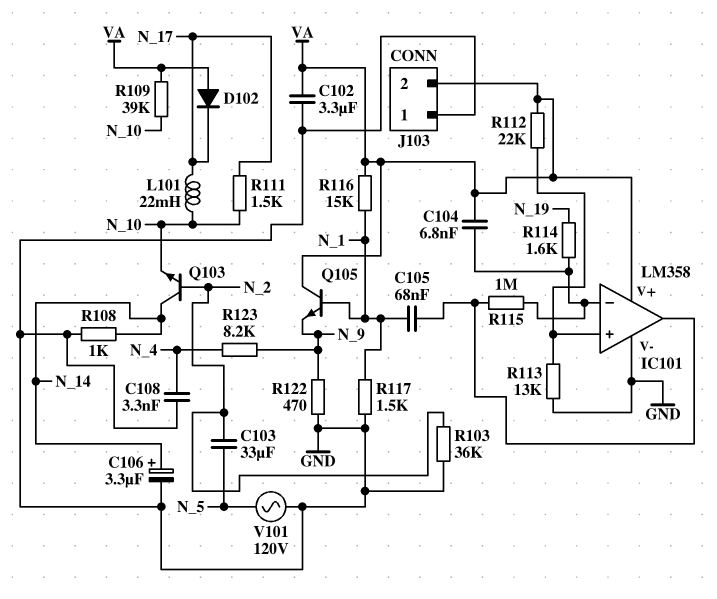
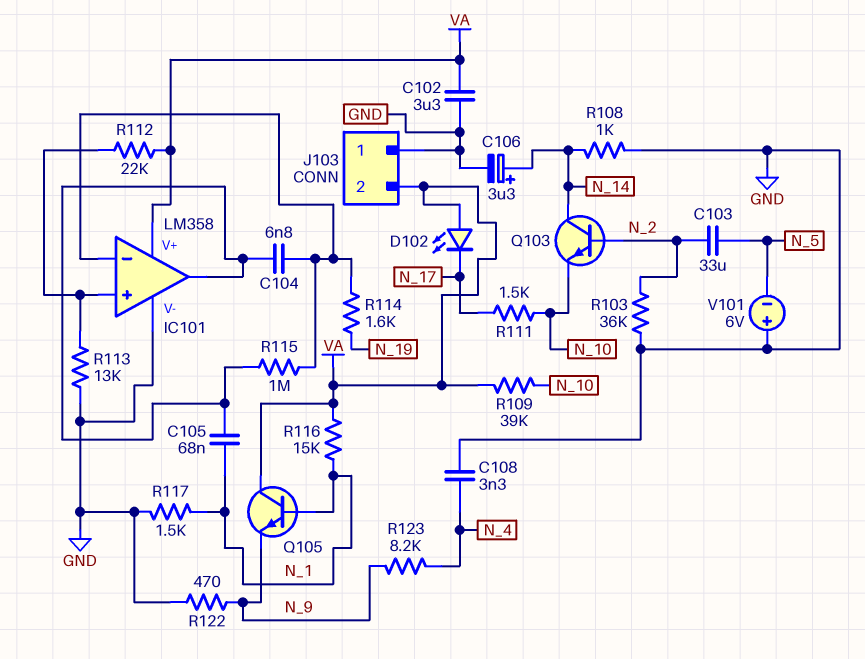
C104: 6.8nF (IC101/in-, VA) -> 6.8nF (IC101/in-, IC101/out)
D102: diode (A VA, K N_17) -> LED (A VA, K N_17)
L101: 22mH (N_10, N_17) -> none
V101: AC 120V (GND, N_5) -> 6V (plus GND, minus N_5)

